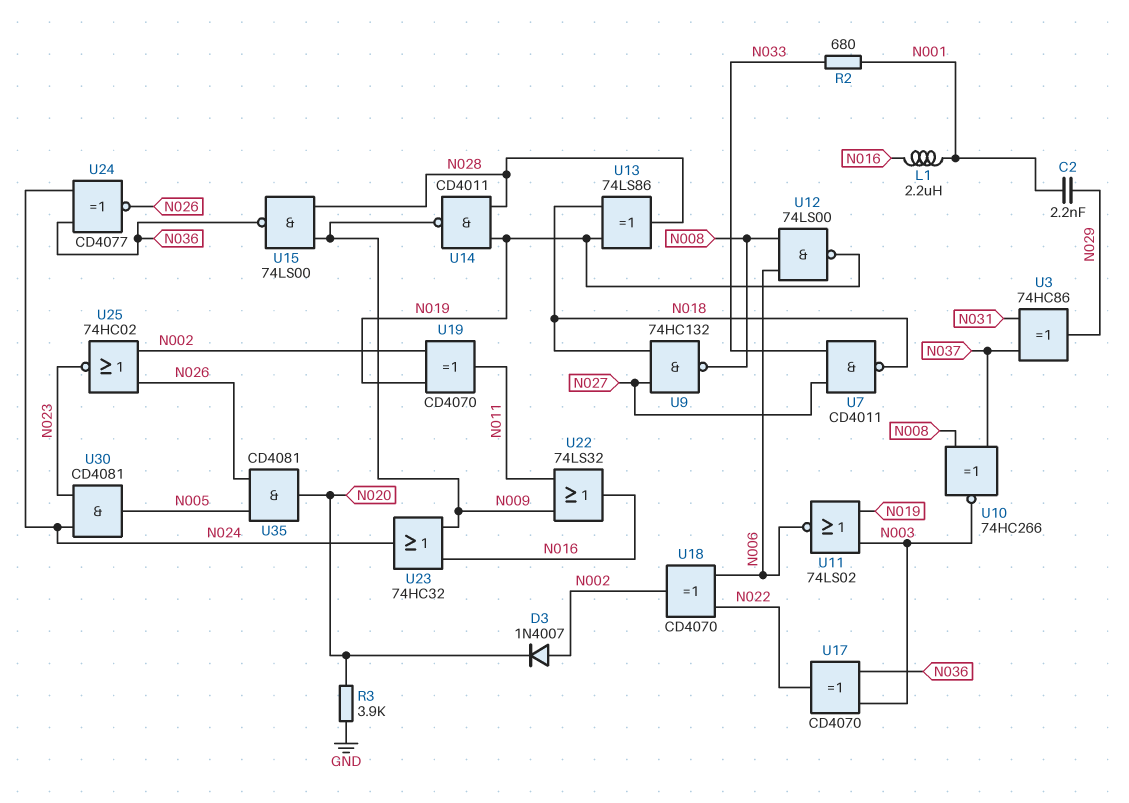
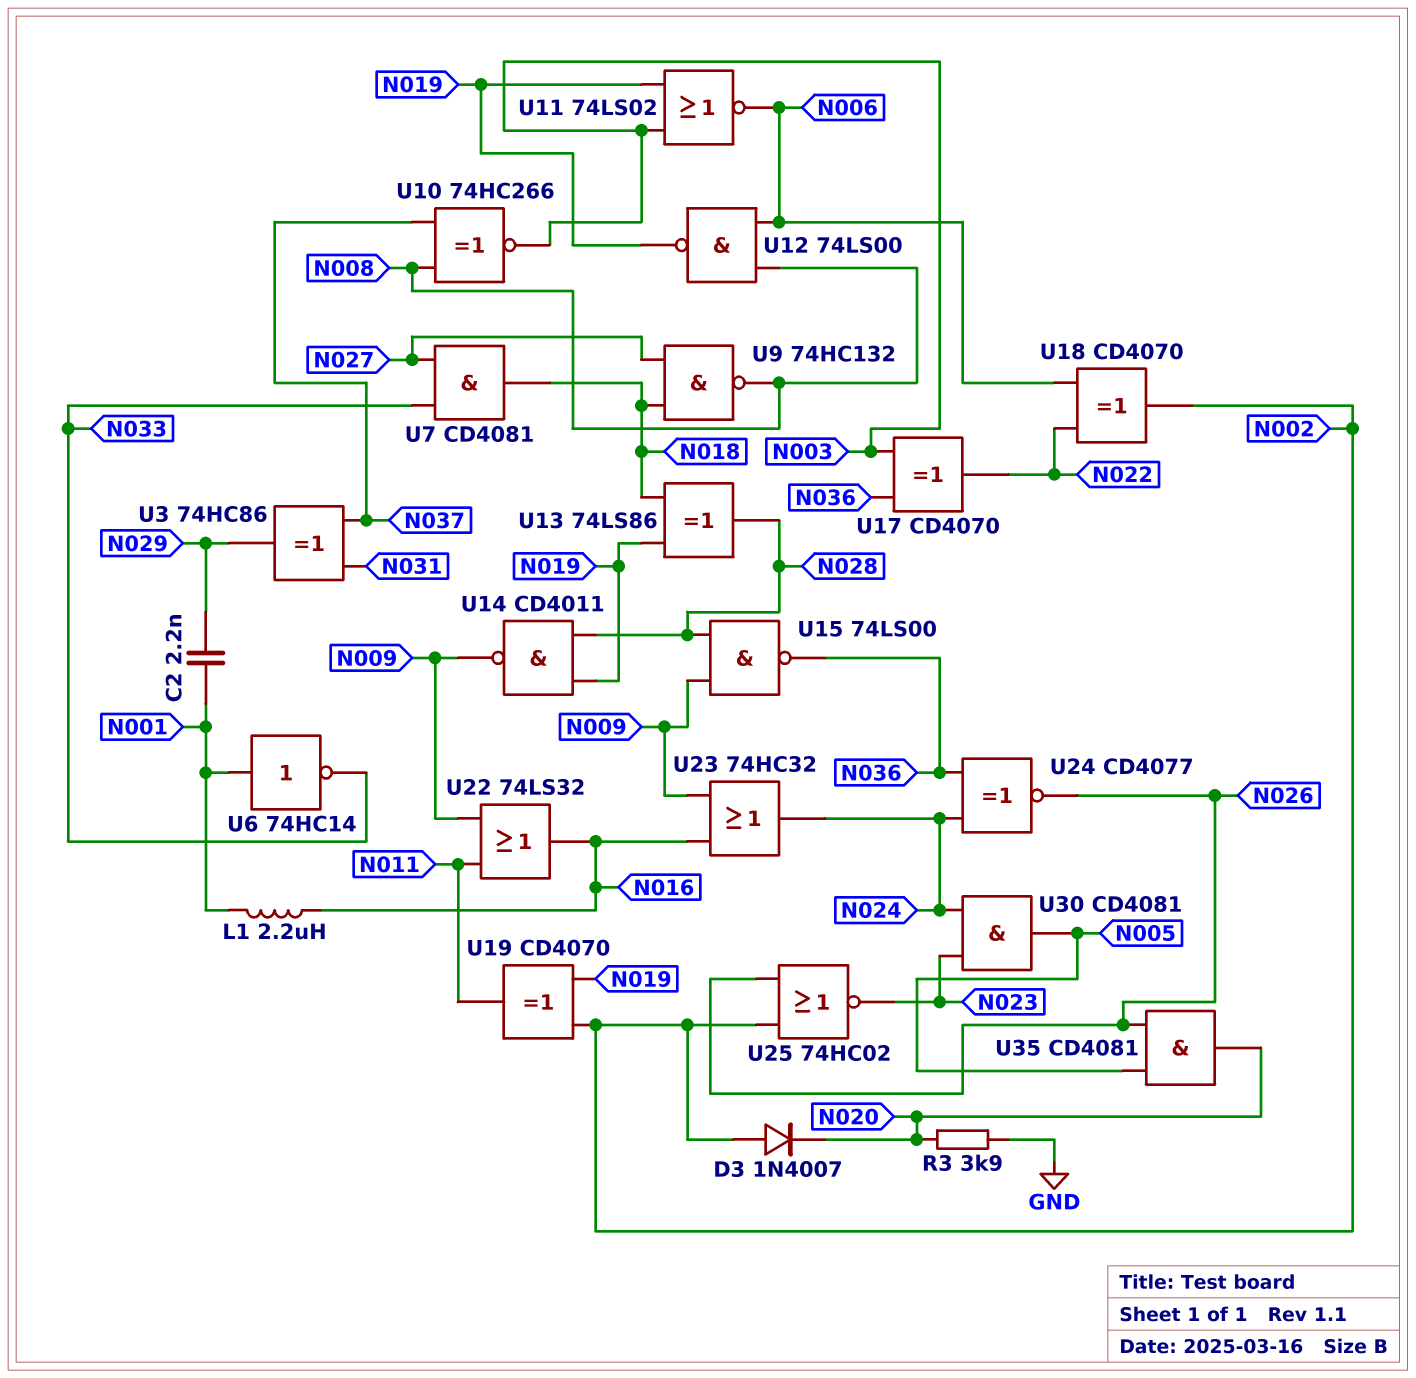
R2: 680 (N001, N033) -> none
U6: none -> NOT 74HC14 (in N001, out N033)
U7: NAND CD4011 (in N027, in N033, out N018) -> AND CD4081 (in N027, in N033, out N018)

